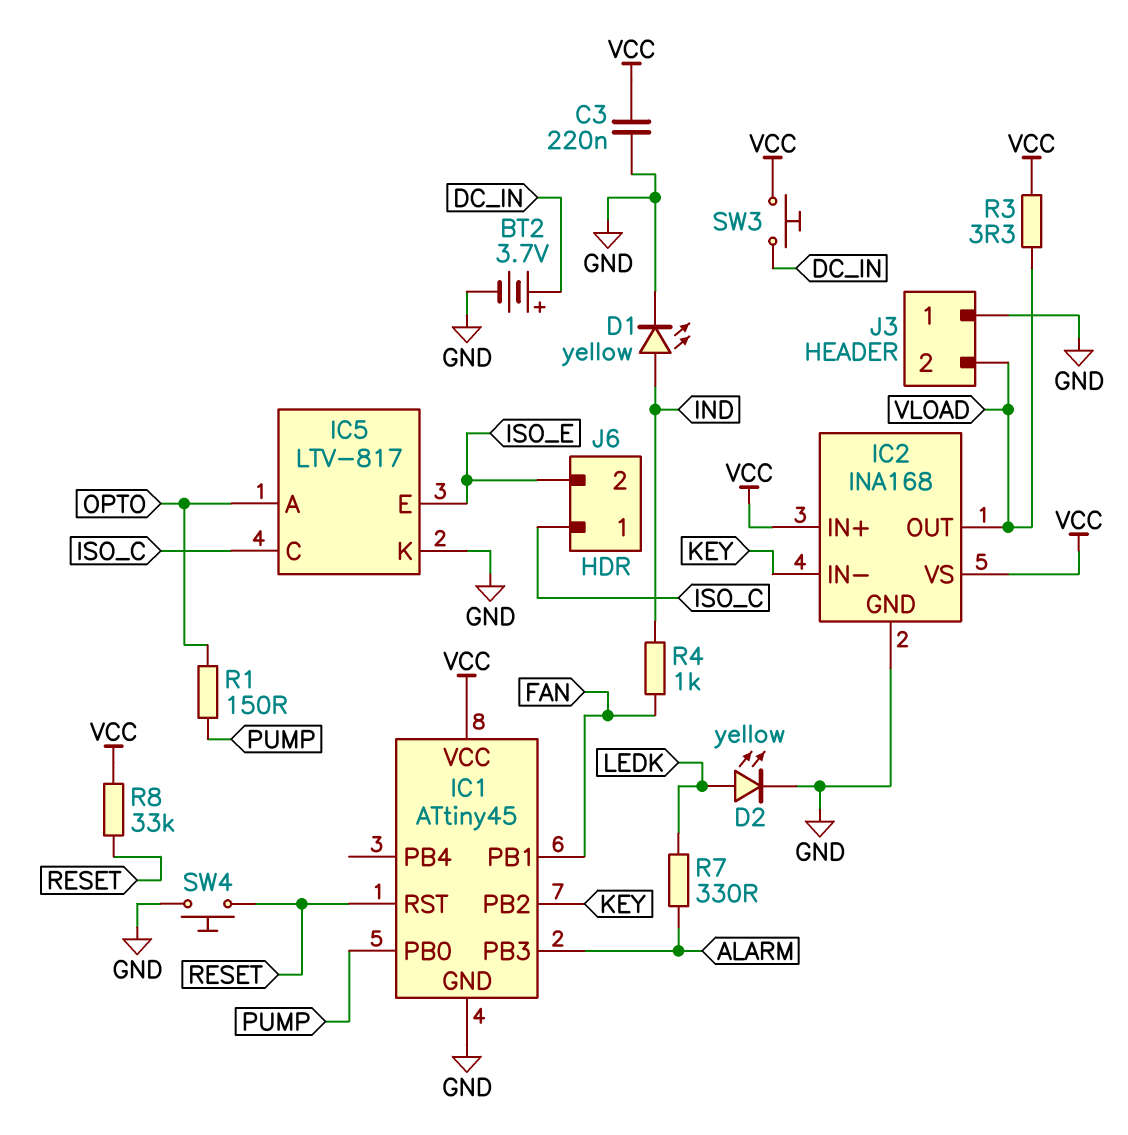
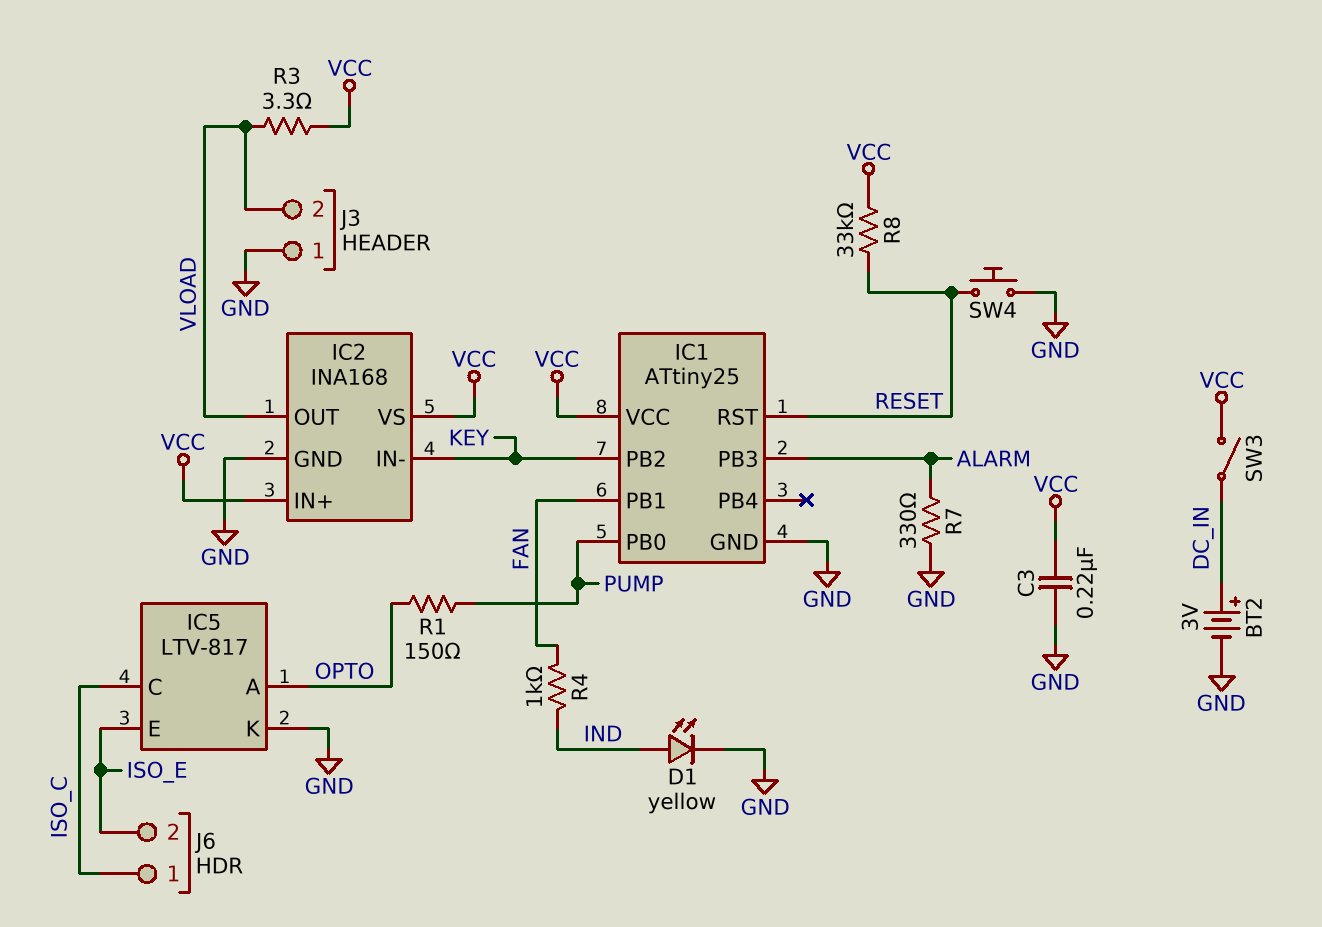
BT2: 3.7V (plus DC_IN, minus GND) -> 3V (plus DC_IN, minus GND)
D2: LED yellow (A LEDK, K GND) -> none
IC1: ATtiny45 -> ATtiny25
R7: 330 (ALARM, LEDK) -> 330 (ALARM, GND)
SW3: button (DC_IN, VCC) -> switch (DC_IN, VCC)

